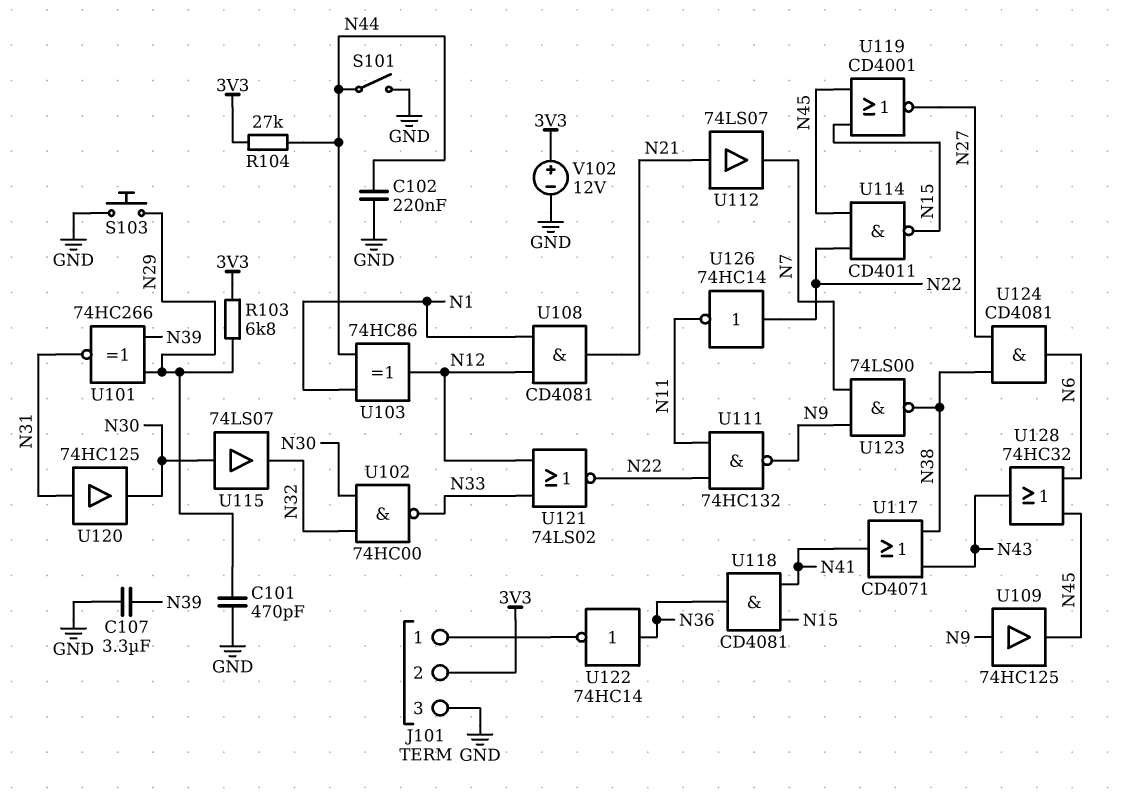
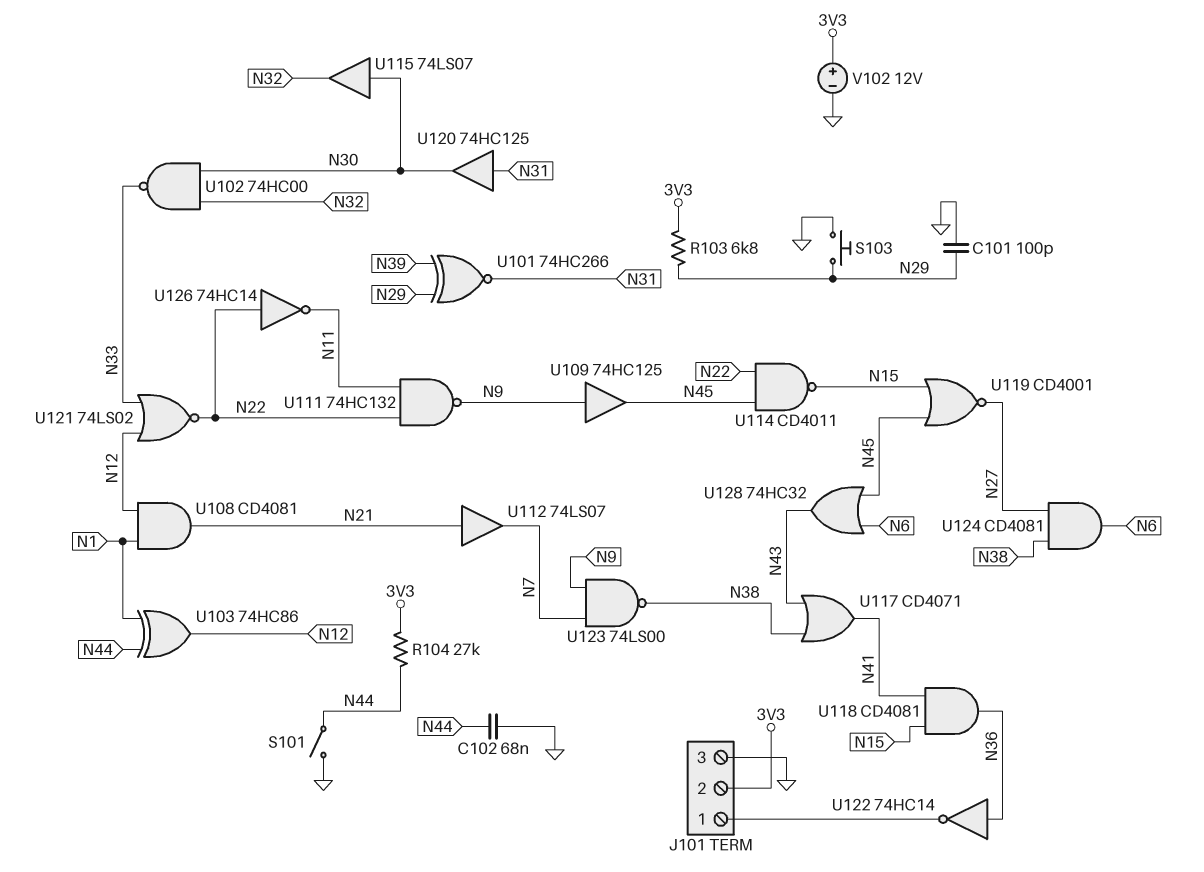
C101: 470pF (GND, N29) -> 100pF (GND, N29)
C102: 220nF (GND, N44) -> 68nF (GND, N44)
C107: 3.3uF (GND, N39) -> none

